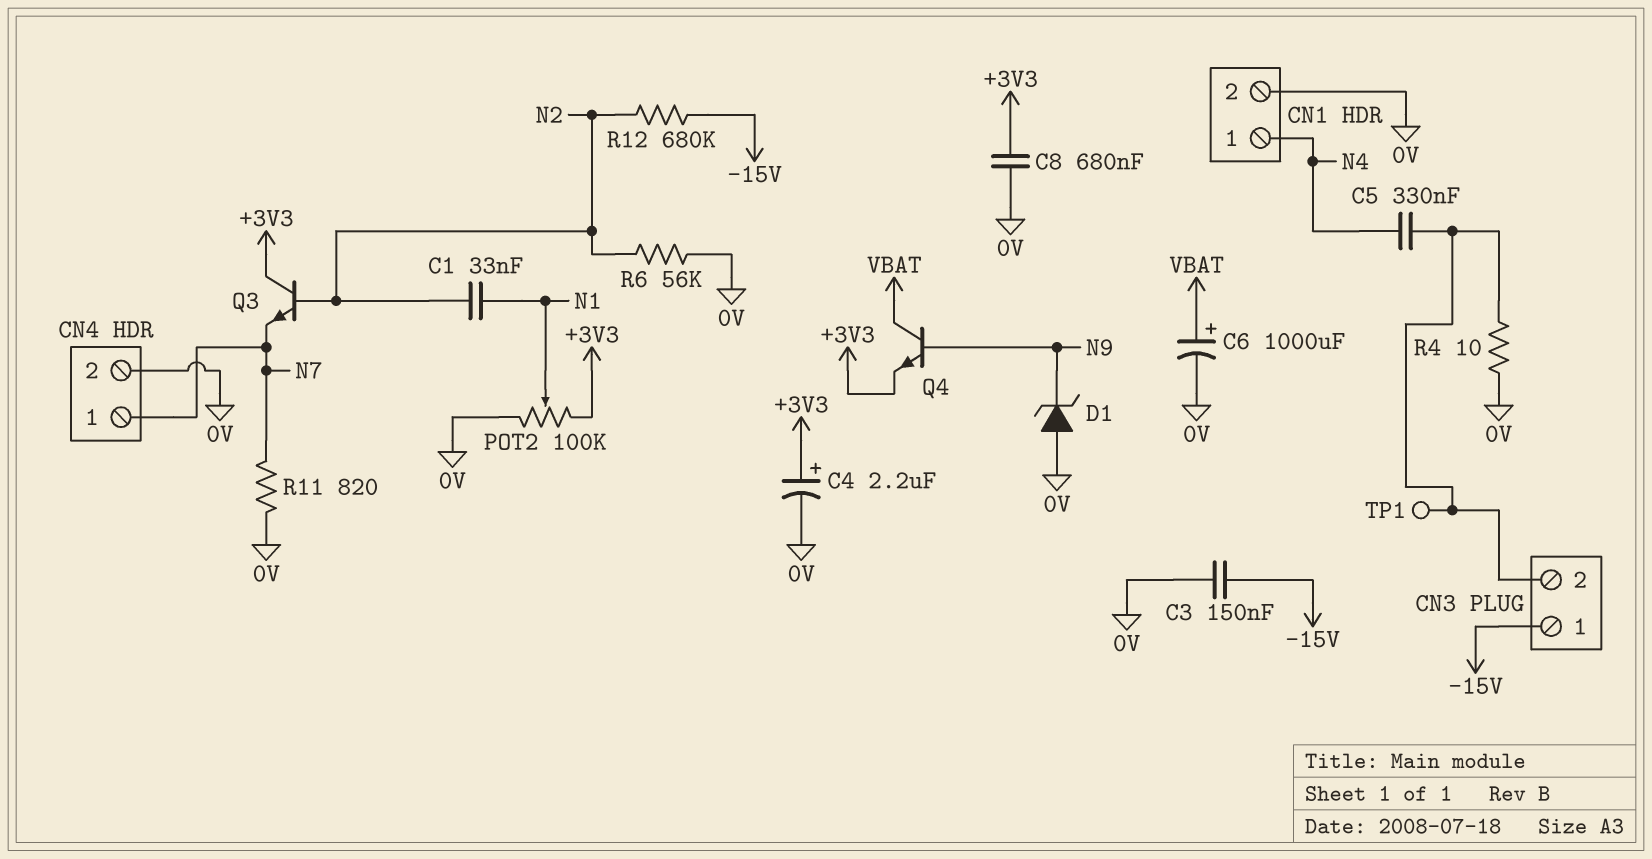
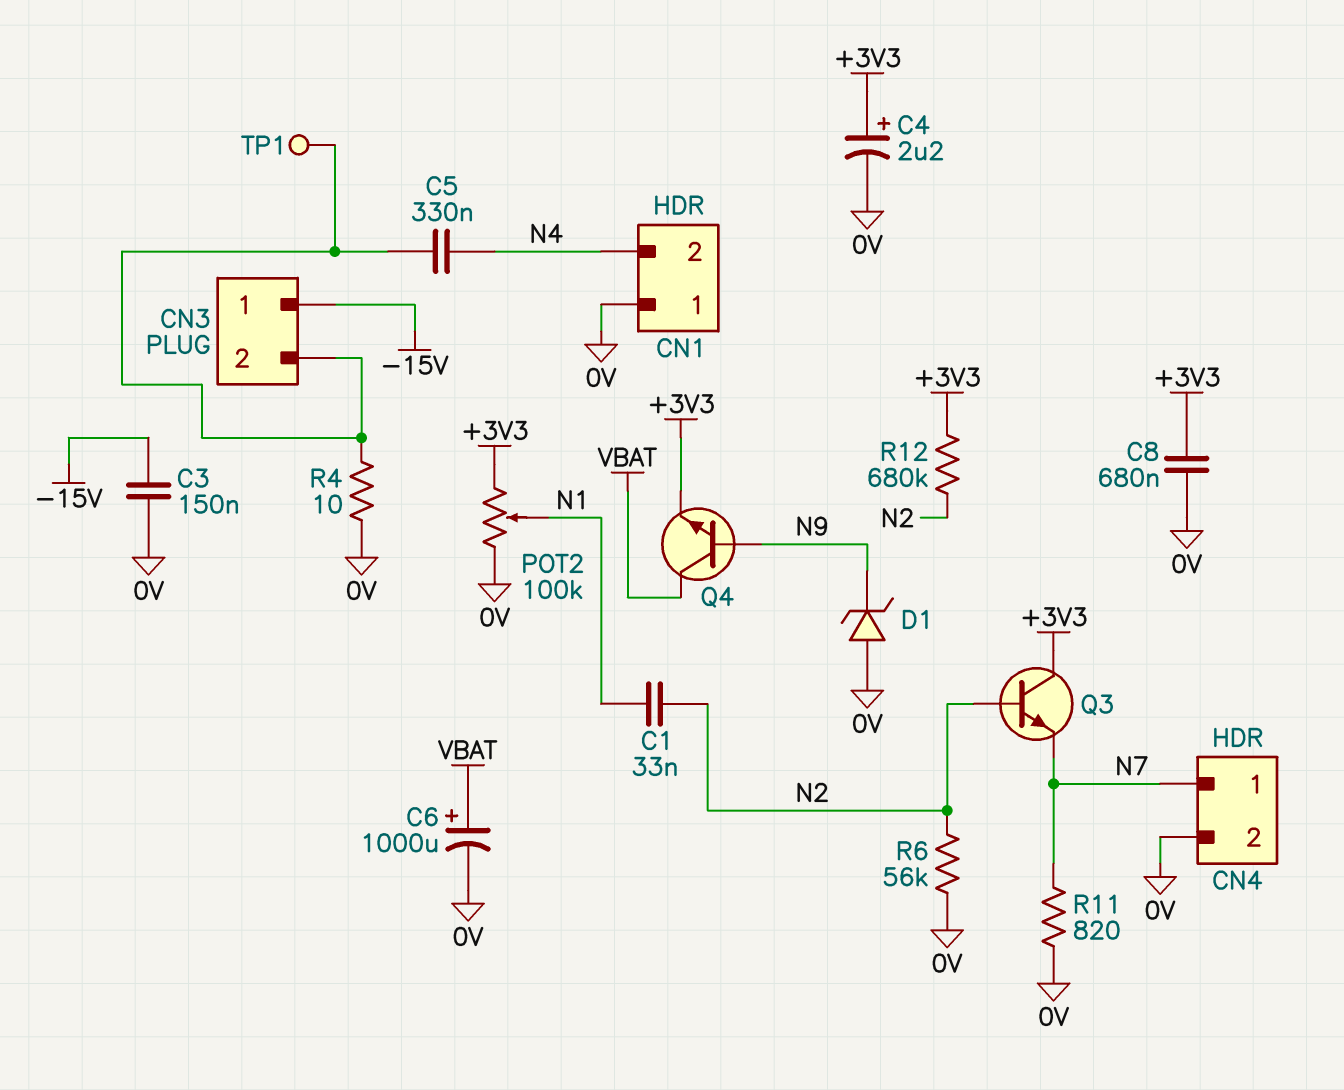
CN1 pin 1: N4 -> 0V
CN1 pin 2: 0V -> N4
R12: 680k (-15V, N2) -> 680k (+3V3, N2)

